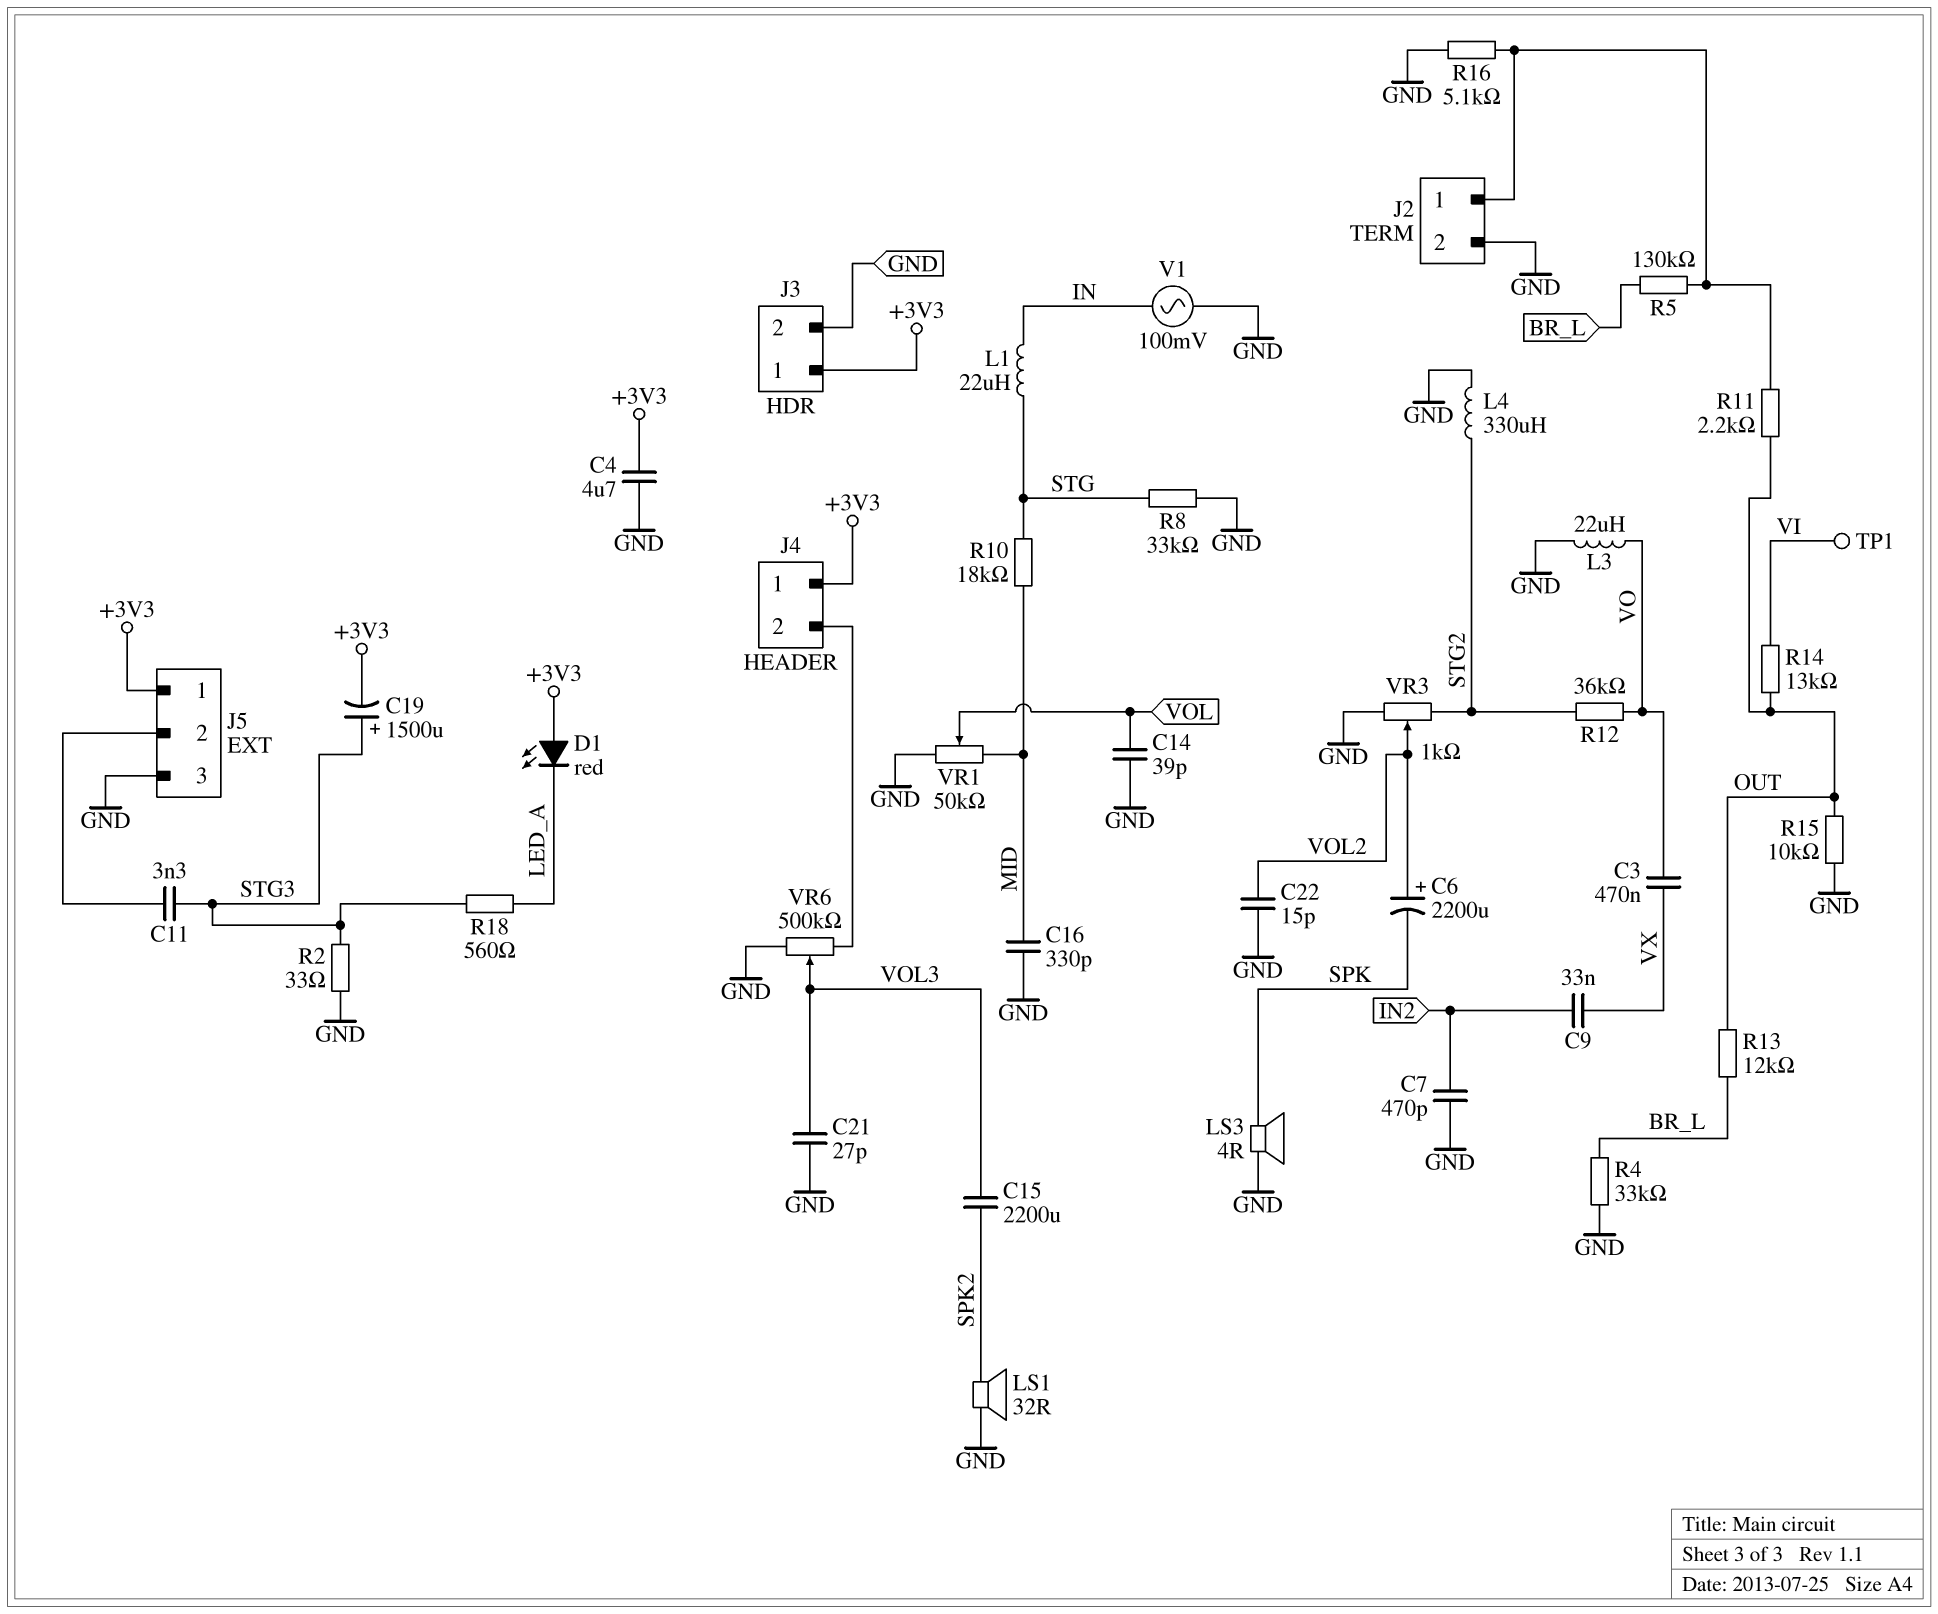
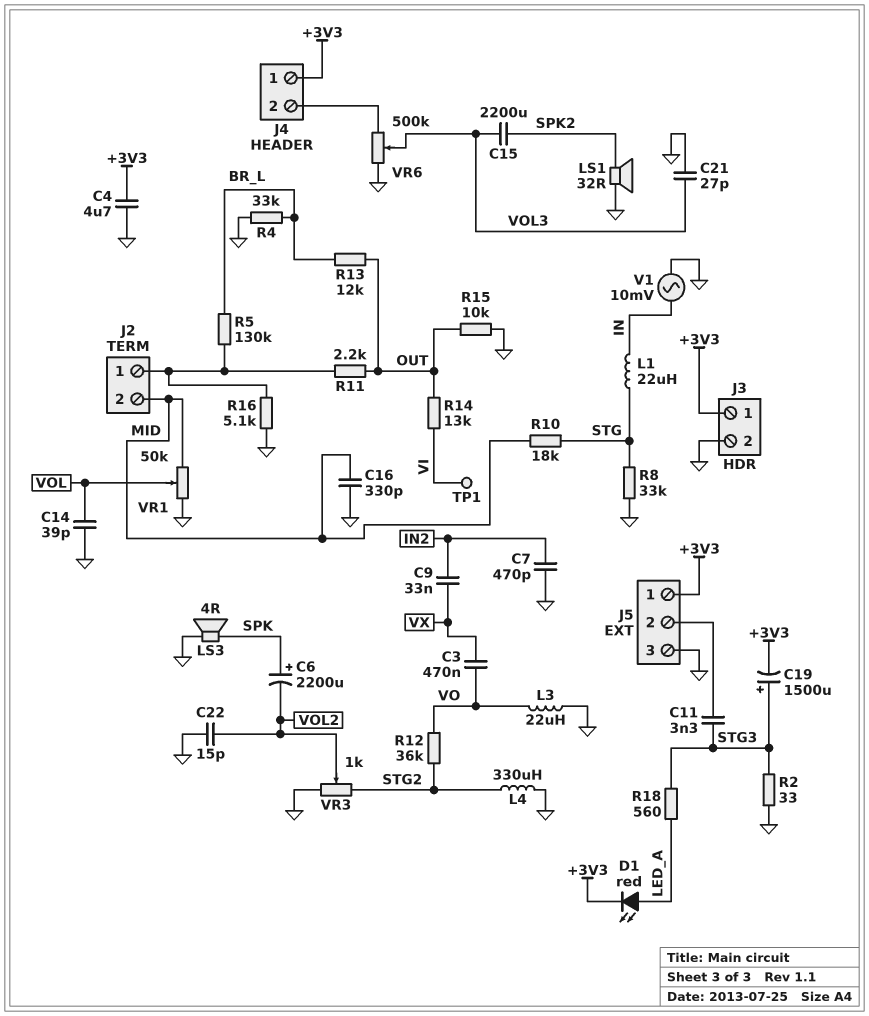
C6: 2200uF (plus VOL2, minus SPK) -> 2200uF (plus SPK, minus VOL2)
D1: LED red (A +3V3, K LED_A) -> LED red (A LED_A, K +3V3)
J2 pin 2: GND -> MID
V1: AC 100mV (GND, IN) -> AC 10mV (GND, IN)

